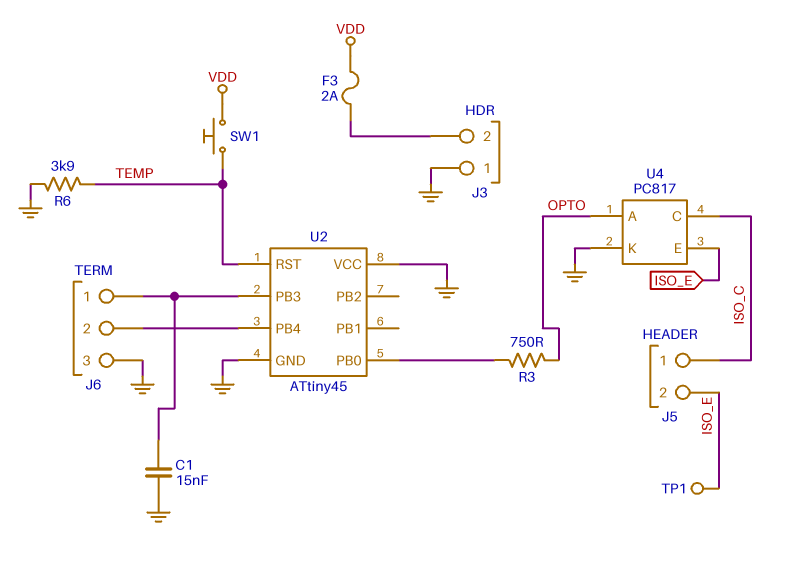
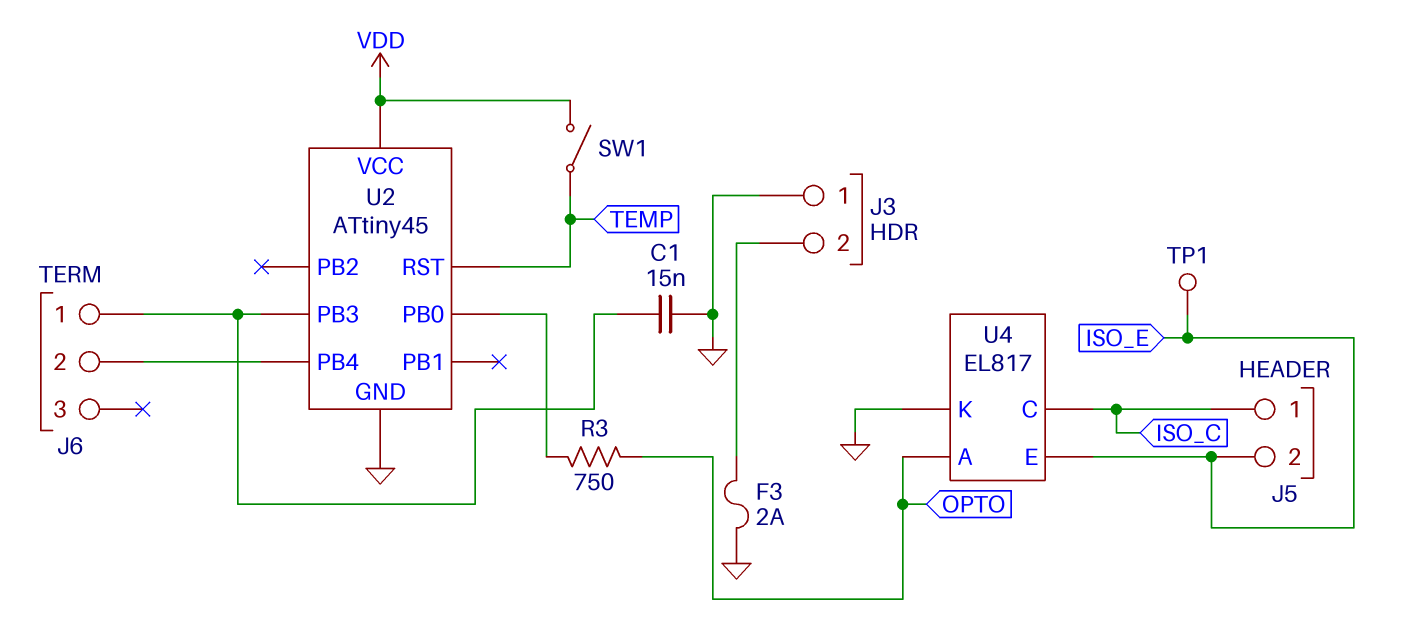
F3: 2A (J3/2, VDD) -> 2A (GND, J3/2)
J6 pin 3: GND -> none
R6: 3.9k (GND, TEMP) -> none
SW1: button (TEMP, VDD) -> switch (TEMP, VDD)
U2 pin VCC: GND -> VDD
U4: PC817 -> EL817

